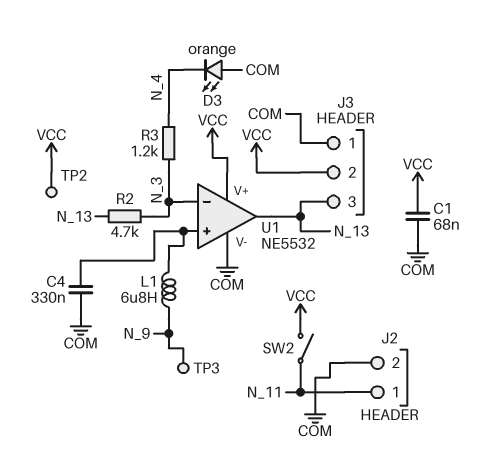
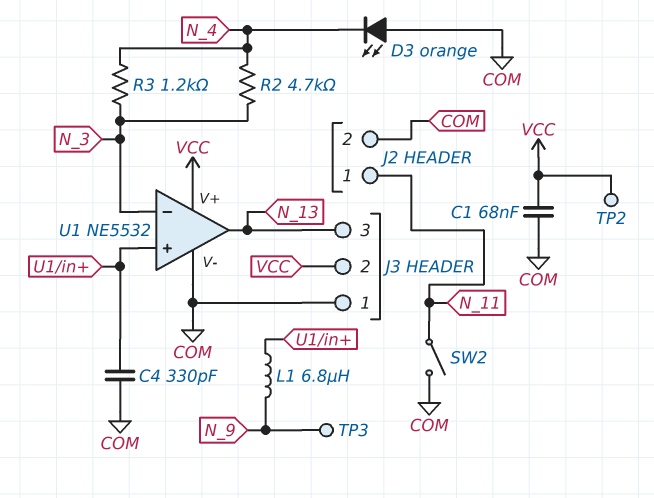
C4: 330nF (COM, U1/in+) -> 330pF (COM, U1/in+)
R2: 4.7k (N_3, N_13) -> 4.7k (N_3, N_4)
SW2: switch (N_11, VCC) -> switch (COM, N_11)

